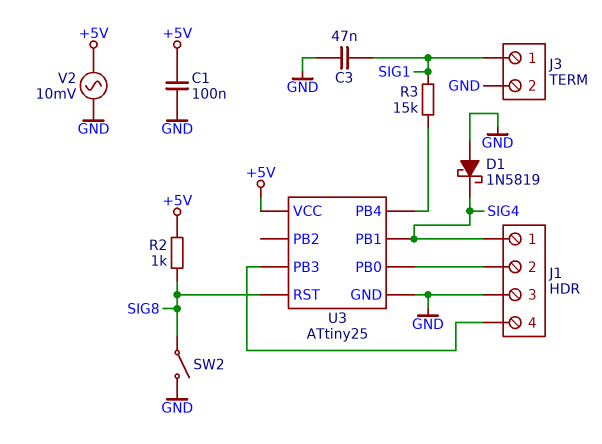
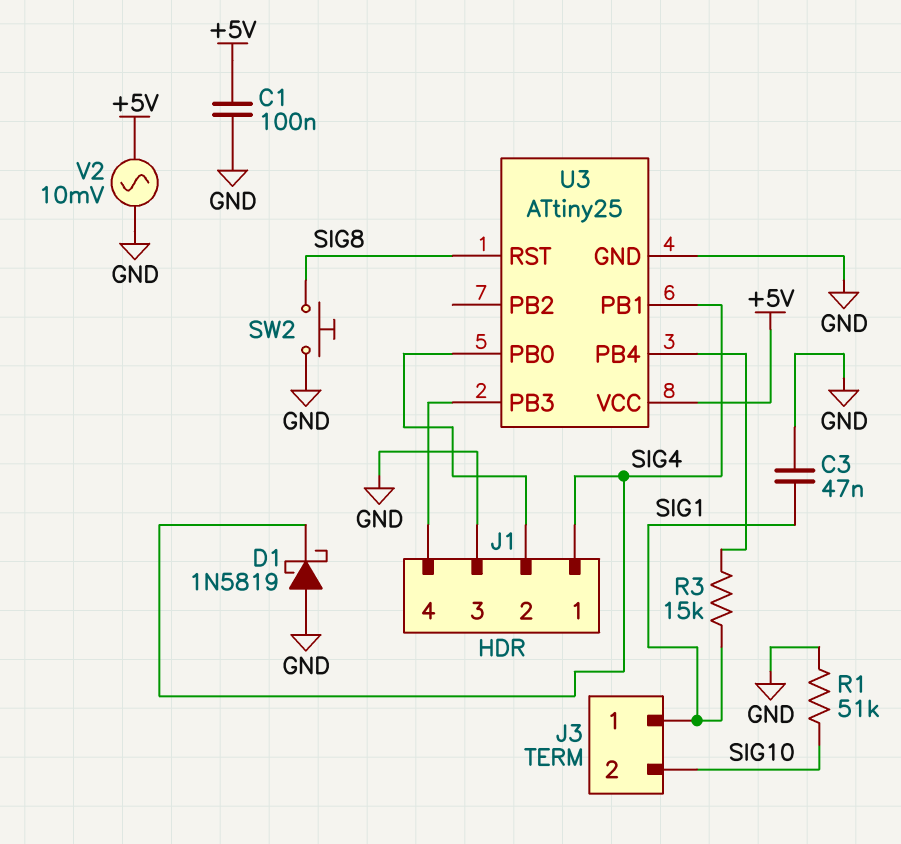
J3 pin 2: GND -> SIG10
R1: none -> 51k (GND, SIG10)
R2: 1k (+5V, SIG8) -> none
SW2: switch (GND, SIG8) -> button (GND, SIG8)

